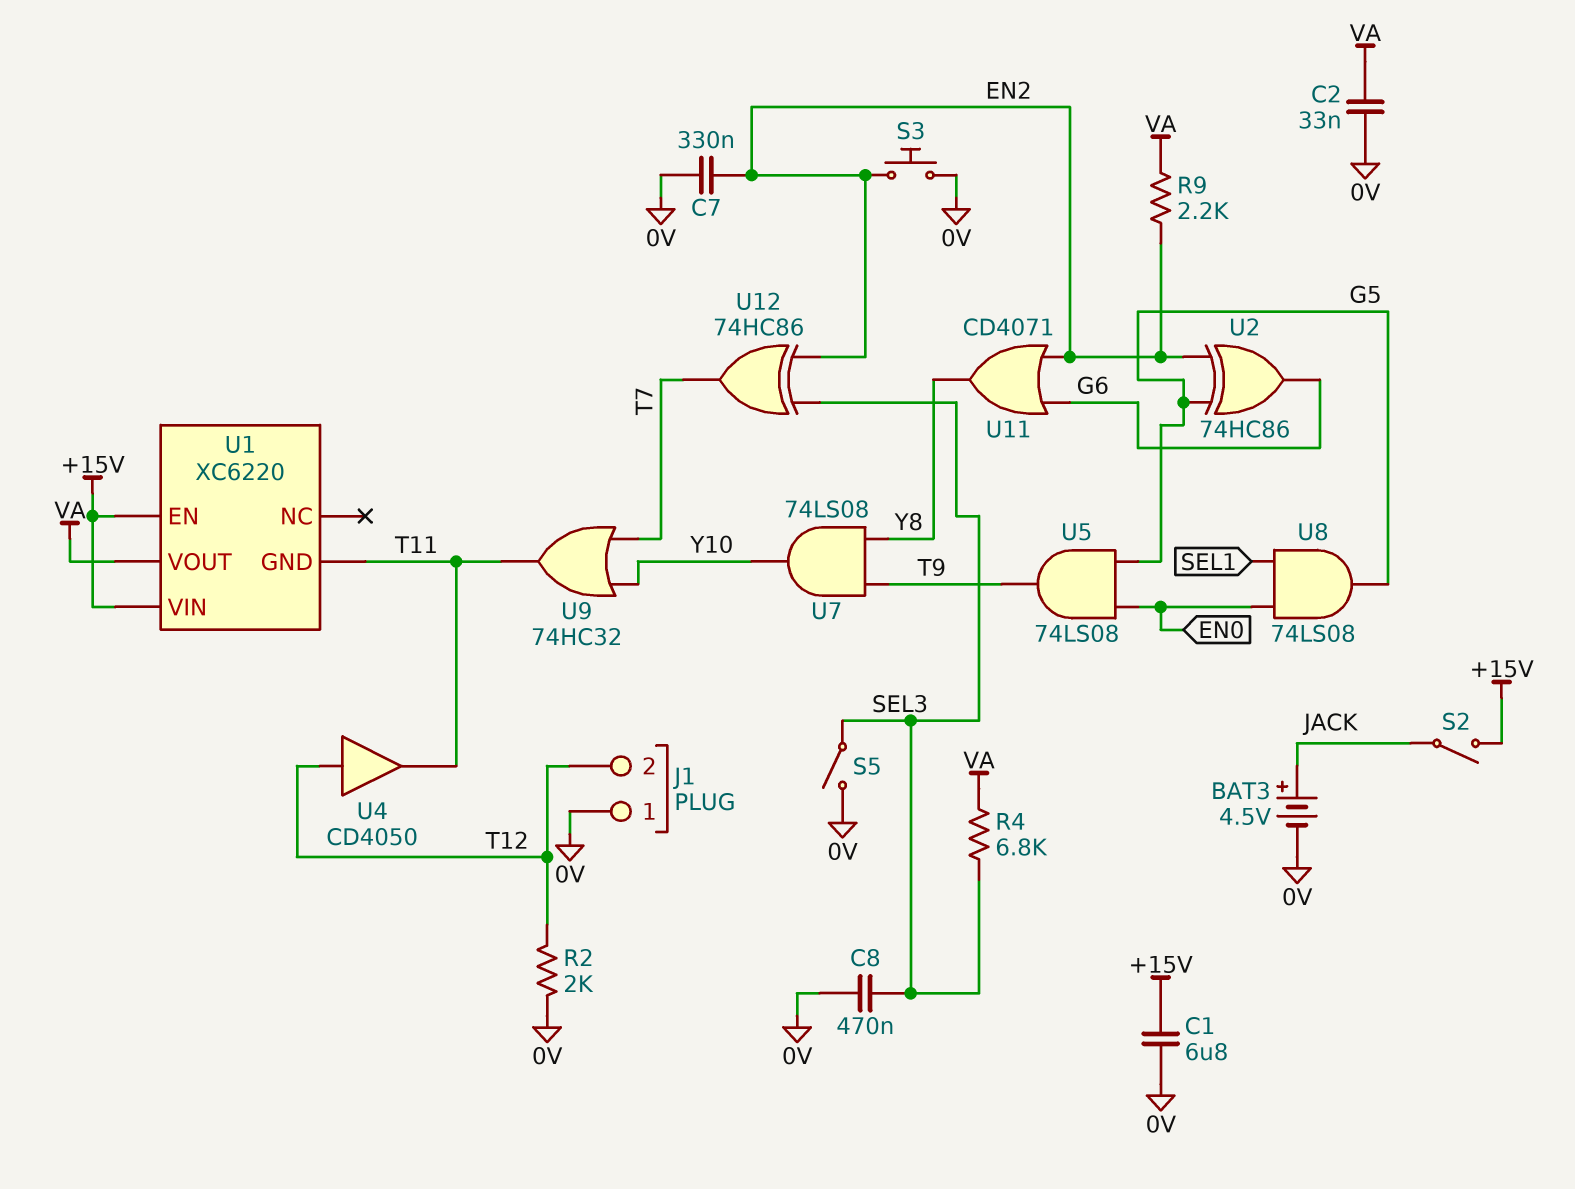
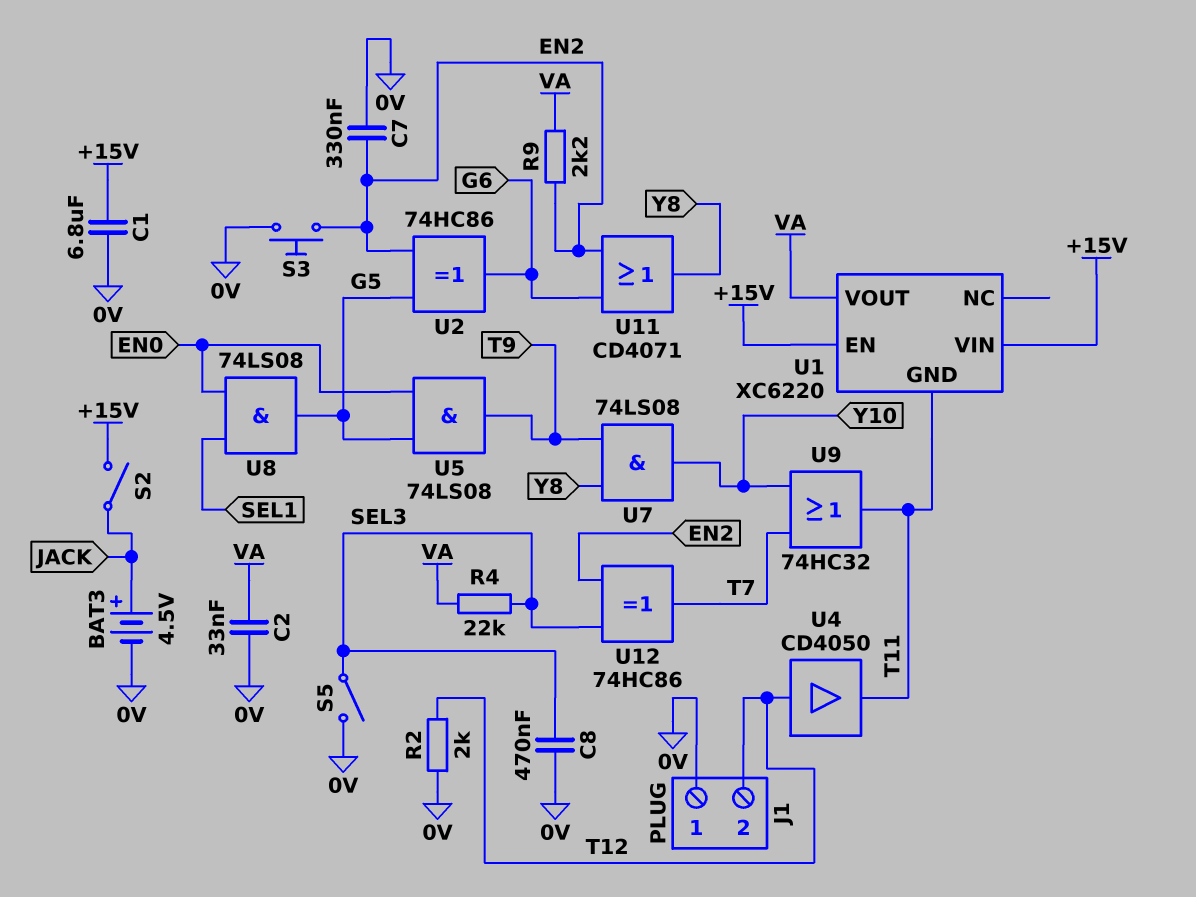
R4: 6.8k (SEL3, VA) -> 22k (SEL3, VA)

